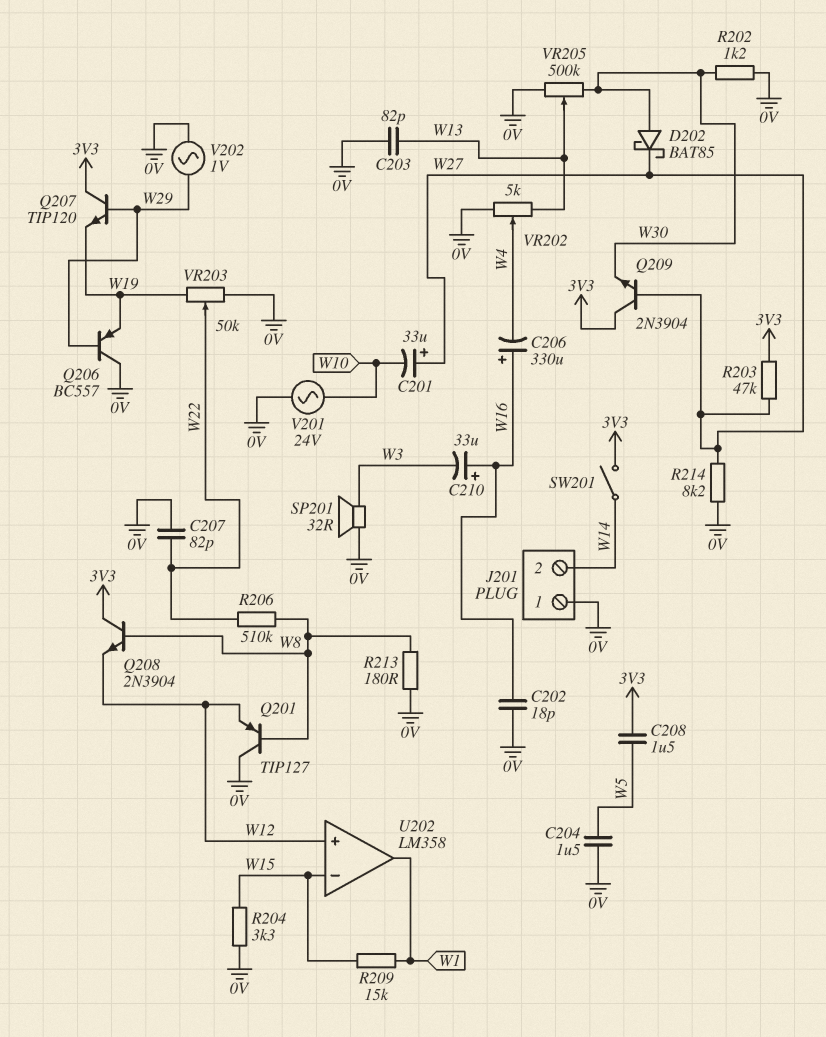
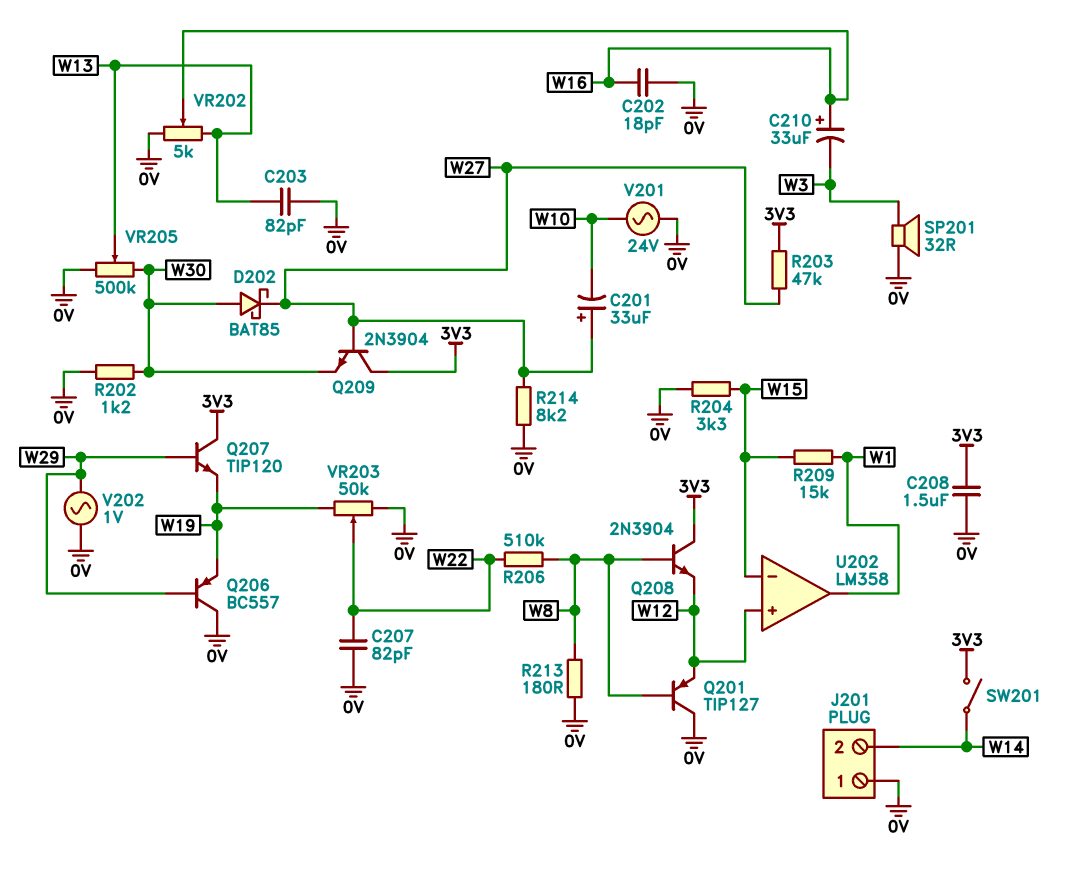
C204: 1.5uF (0V, W5) -> none
C206: 330uF (plus W16, minus W4) -> none
C208: 1.5uF (3V3, W5) -> 1.5uF (0V, 3V3)
VR202: 5k (0V, W13, wiper W4) -> 5k (0V, W13, wiper W16)

